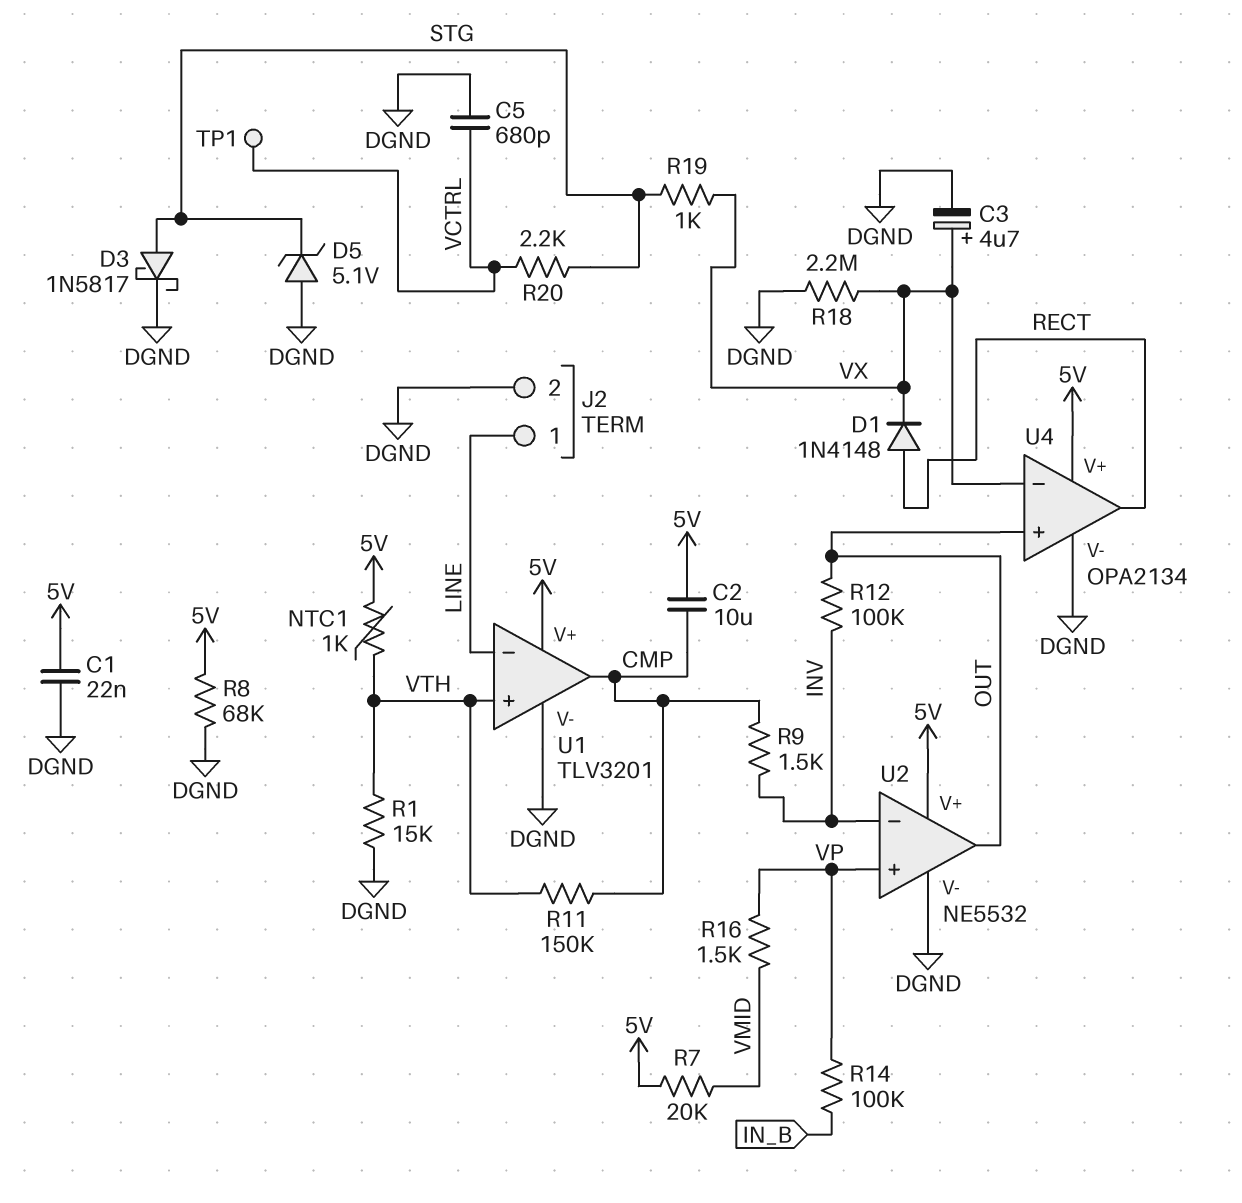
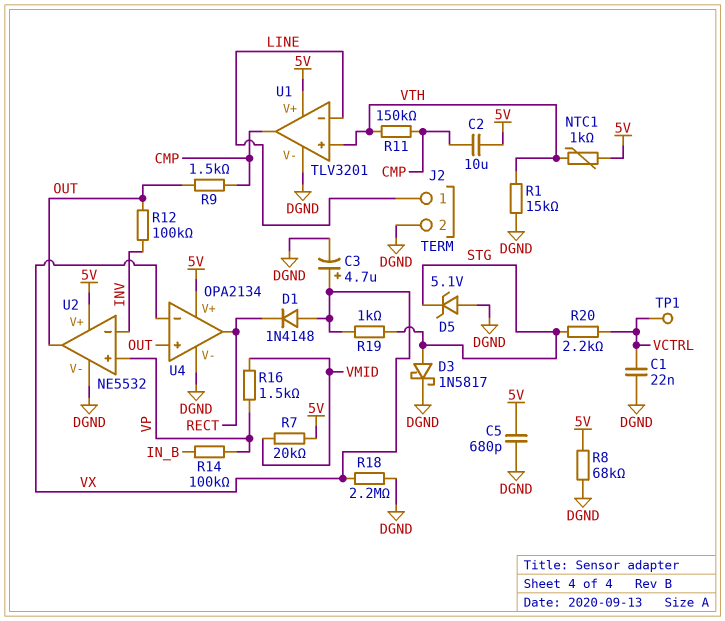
C1: 22nF (5V, DGND) -> 22nF (DGND, VCTRL)
C5: 680pF (DGND, VCTRL) -> 680pF (5V, DGND)
D1: diode 1N4148 (A RECT, K VX) -> diode 1N4148 (A VX, K RECT)
R9: 1.5k (CMP, INV) -> 1.5k (CMP, OUT)

